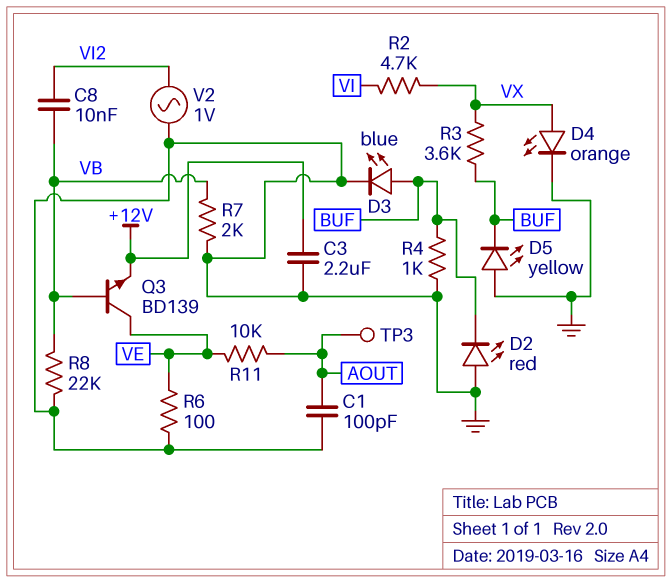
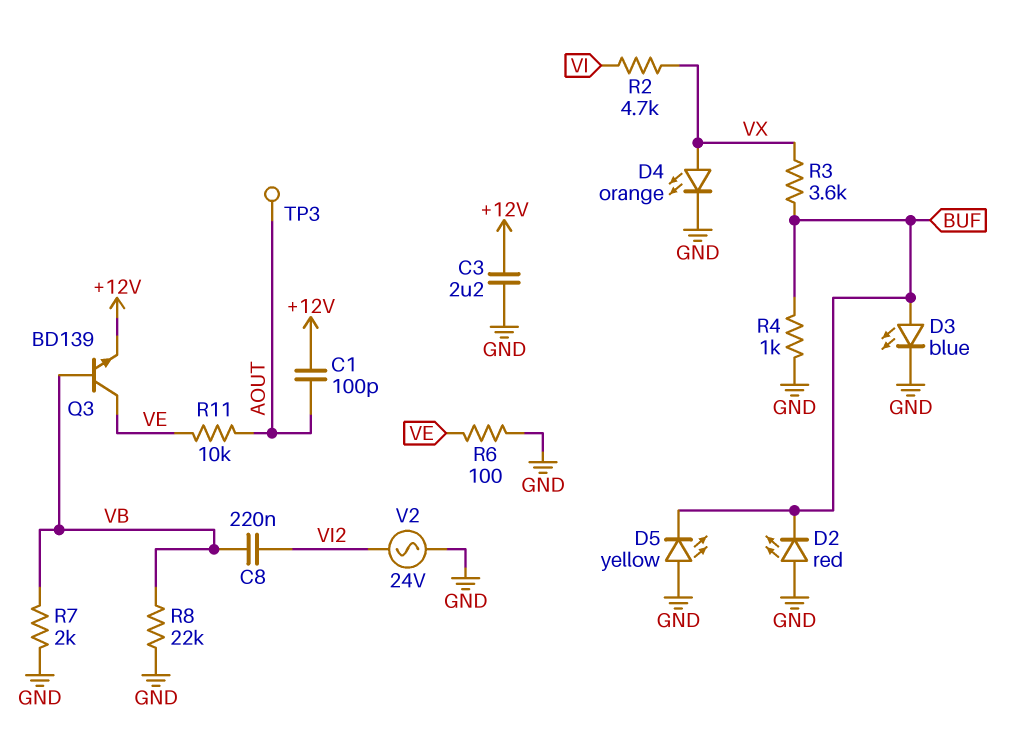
C1: 100pF (AOUT, GND) -> 100pF (+12V, AOUT)
C8: 10nF (VB, VI2) -> 220nF (VB, VI2)
V2: AC 1V (GND, VI2) -> AC 24V (GND, VI2)

